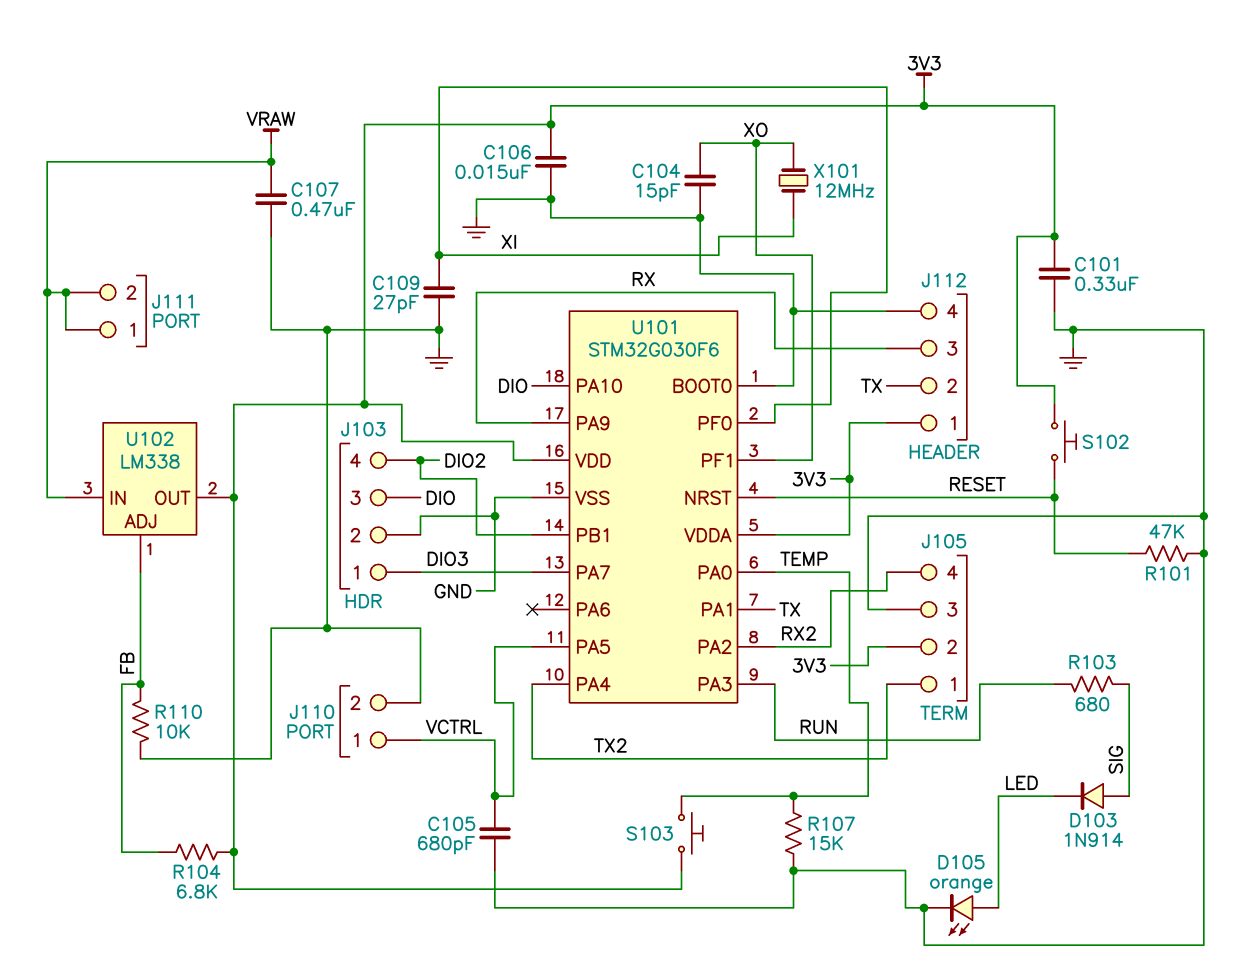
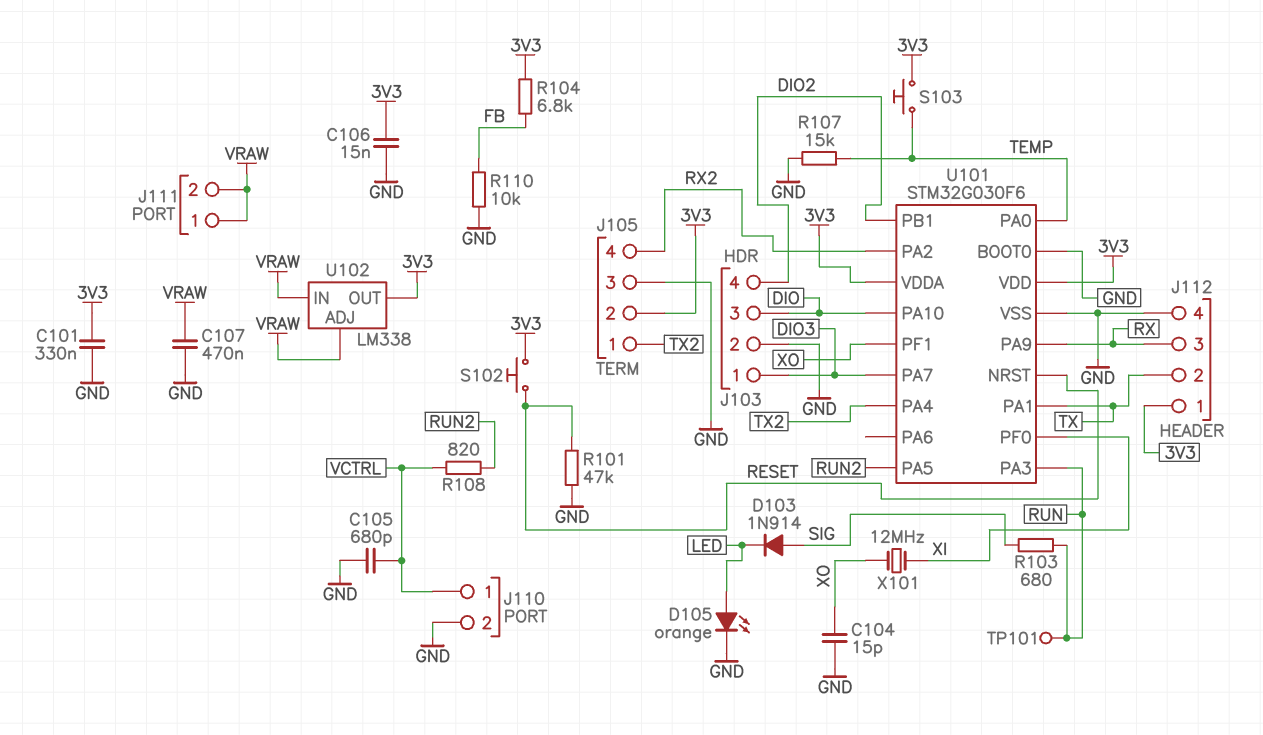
C109: 27pF (GND, XI) -> none
R108: none -> 820 (RUN2, VCTRL)
TP101: none -> test point (RUN)
U101 pin PA5: VCTRL -> RUN2
U102 pin ADJ: FB -> VRAW

